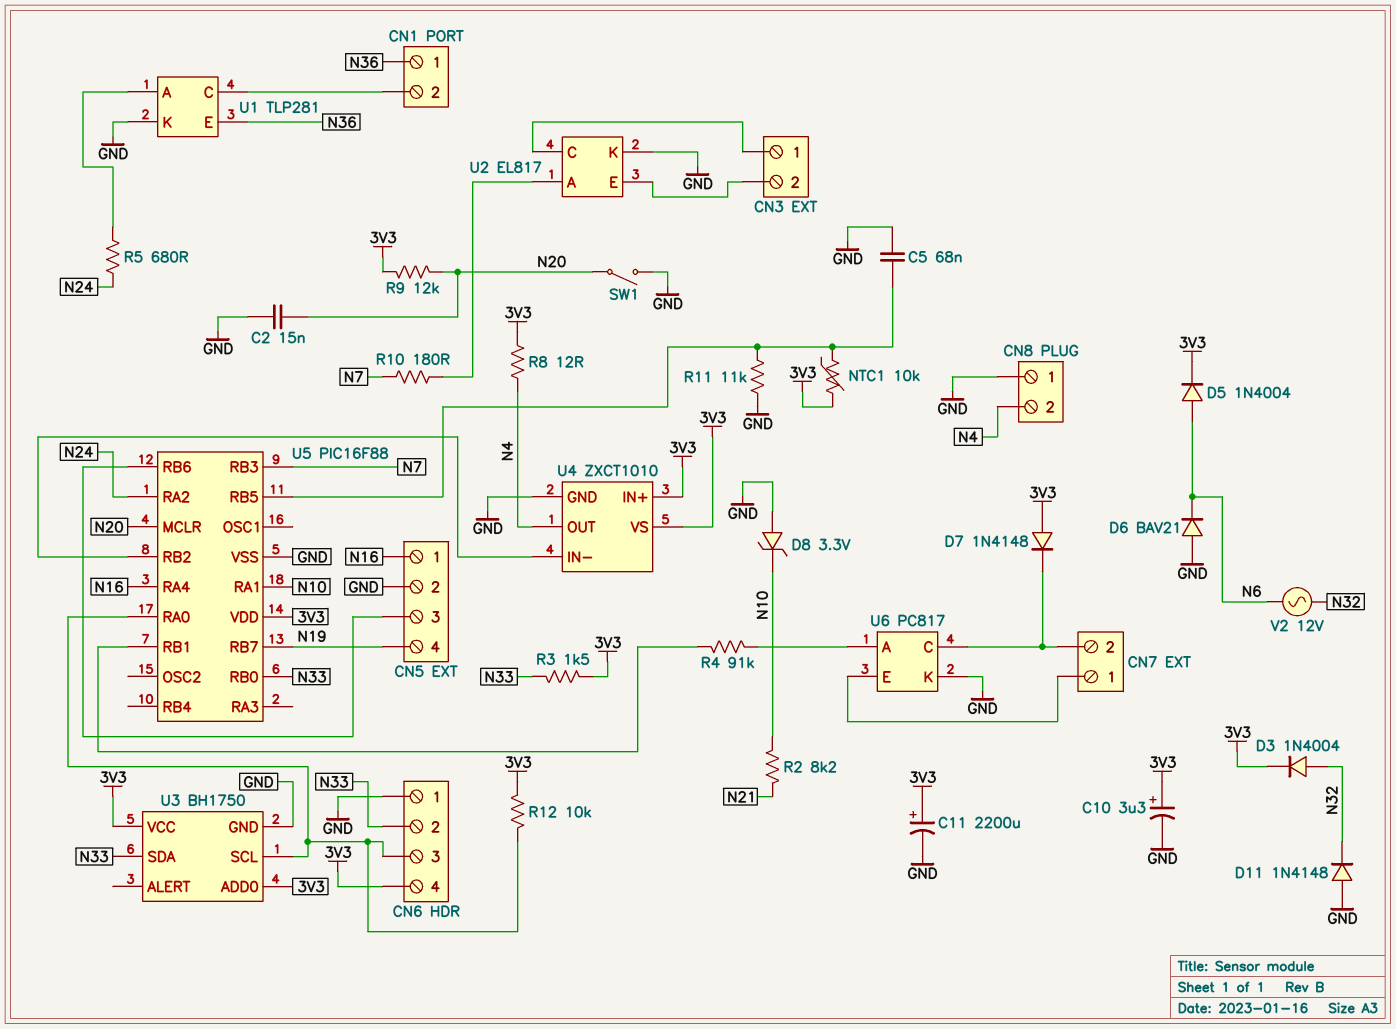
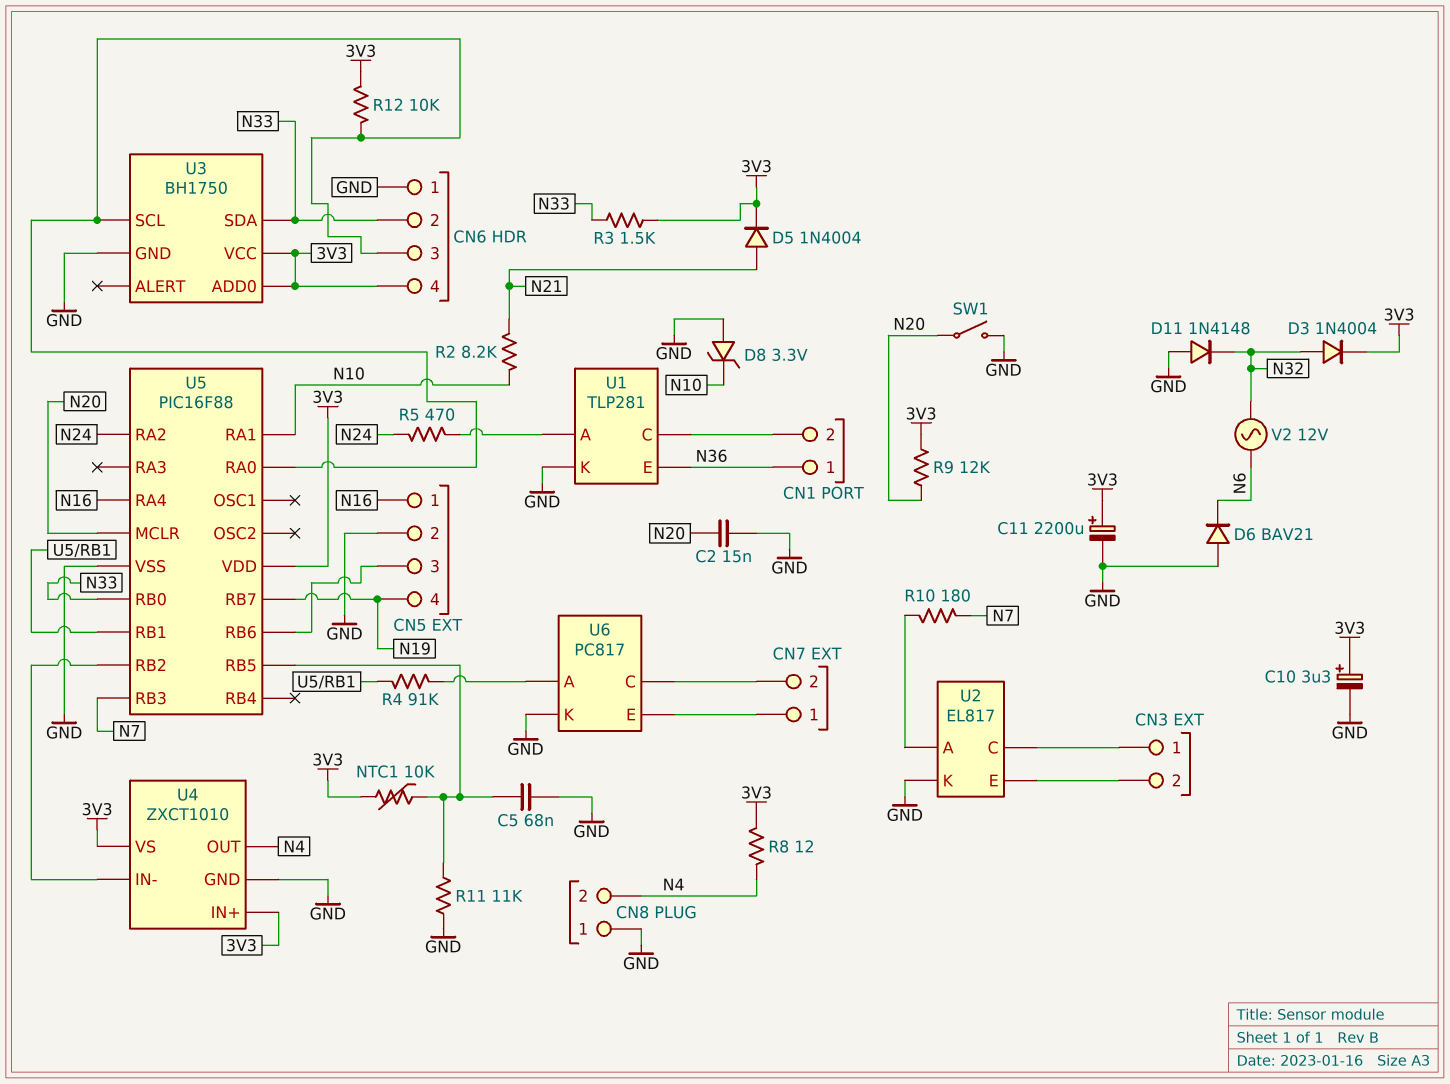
D5: diode 1N4004 (A N6, K 3V3) -> diode 1N4004 (A N21, K 3V3)
D7: diode 1N4148 (A 3V3, K CN7/2) -> none
R5: 680 (N24, U1/A) -> 470 (N24, U1/A)

